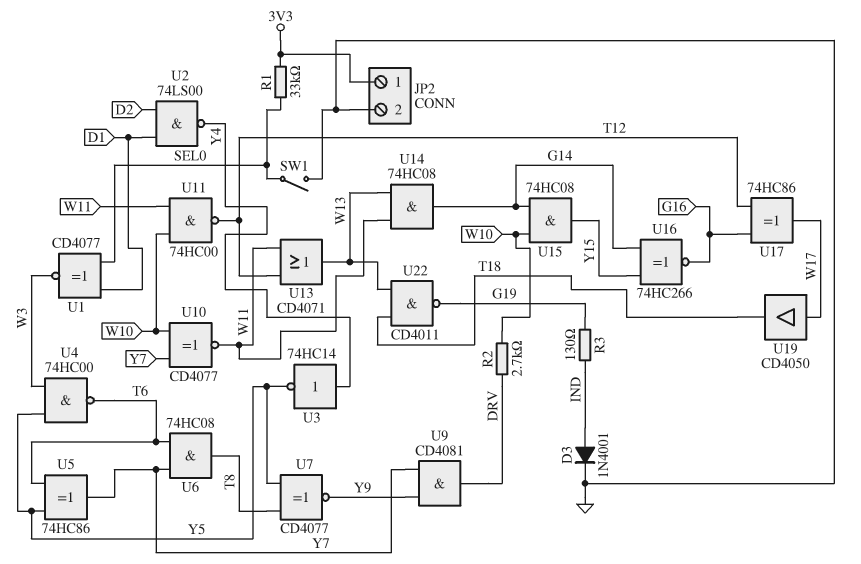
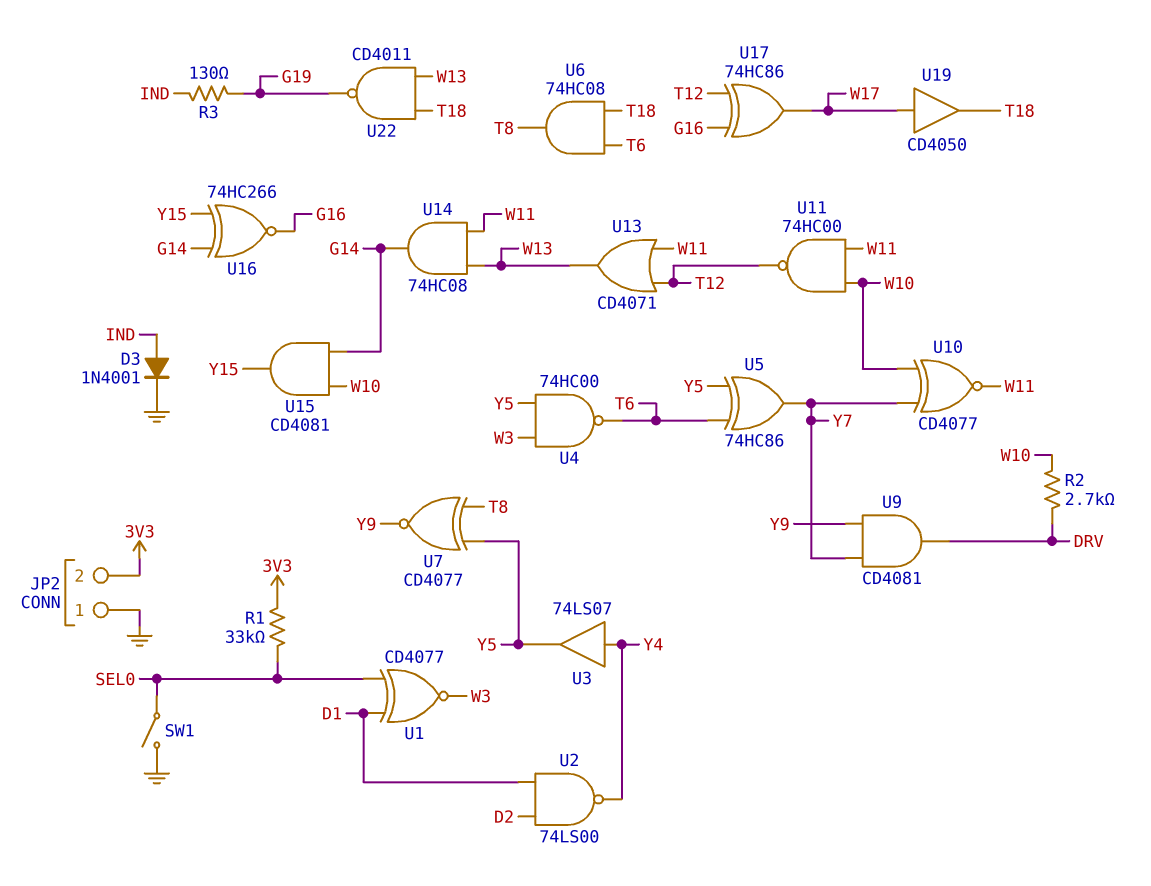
JP2 pin 1: 3V3 -> GND
JP2 pin 2: GND -> 3V3
U3: NOT 74HC14 (in Y4, out Y5) -> buffer 74LS07 (in Y4, out Y5)
U6: AND 74HC08 (in T6, in Y7, out T8) -> AND 74HC08 (in T6, in T18, out T8)
U15: AND 74HC08 (in G14, in W10, out Y15) -> AND CD4081 (in G14, in W10, out Y15)

